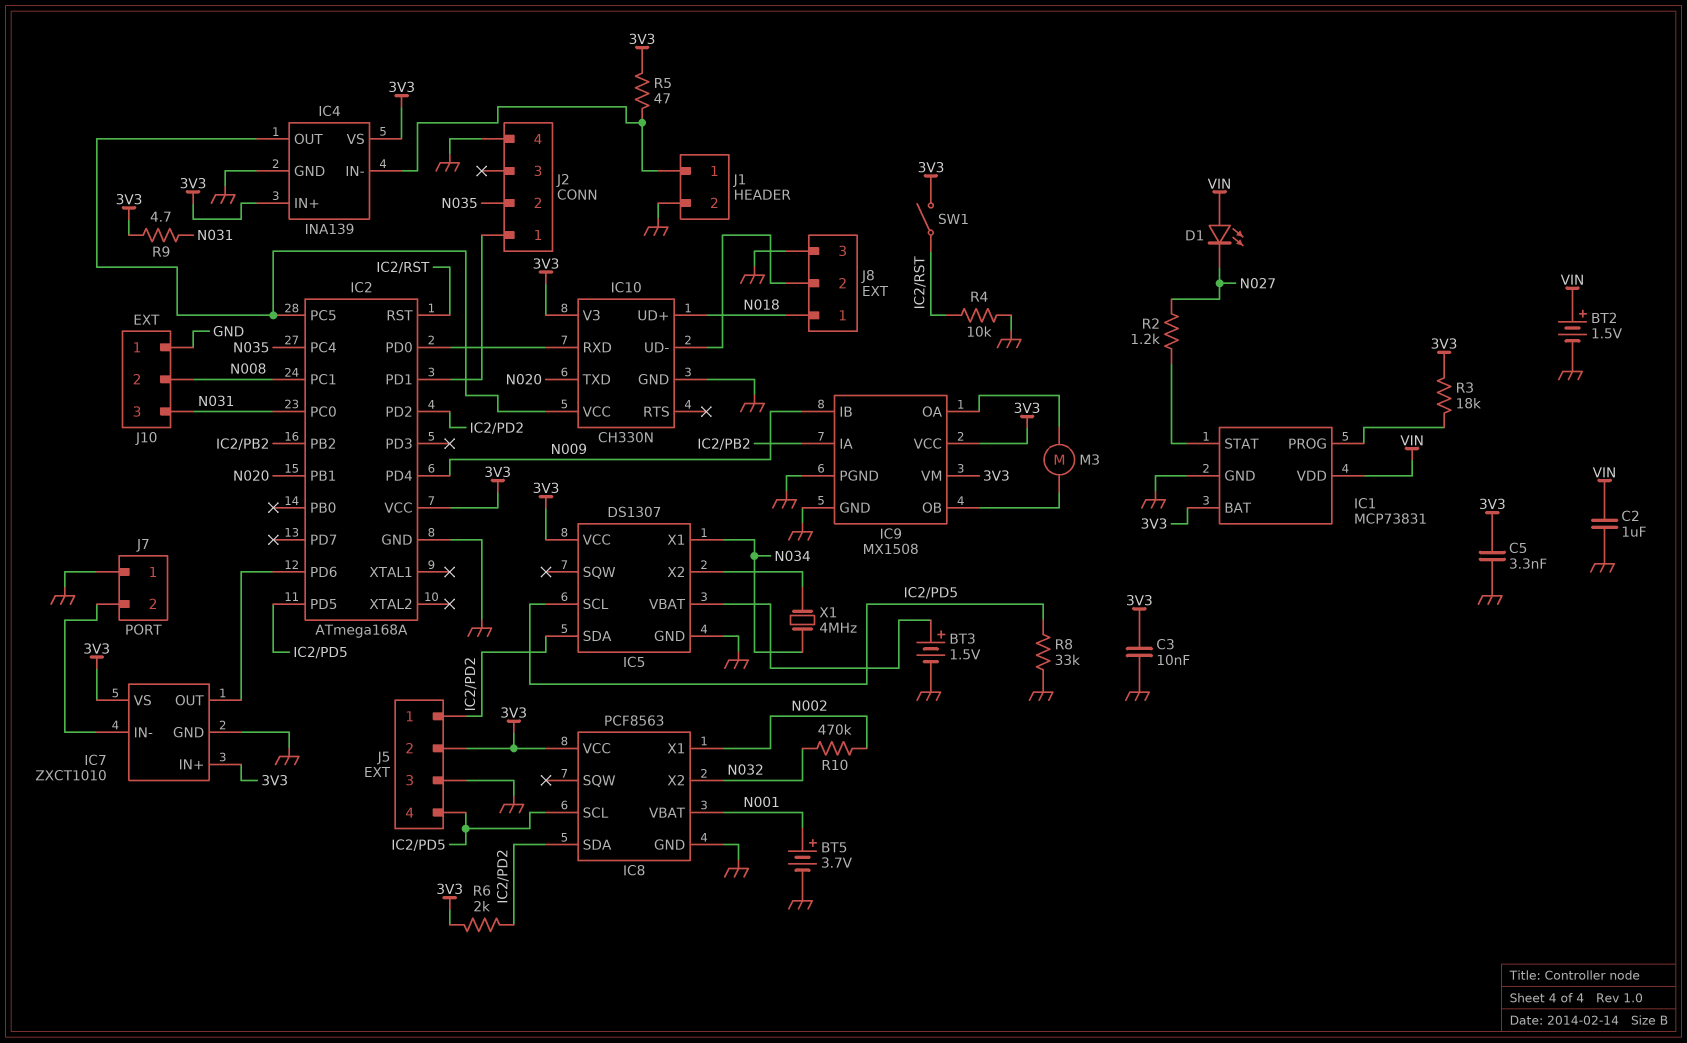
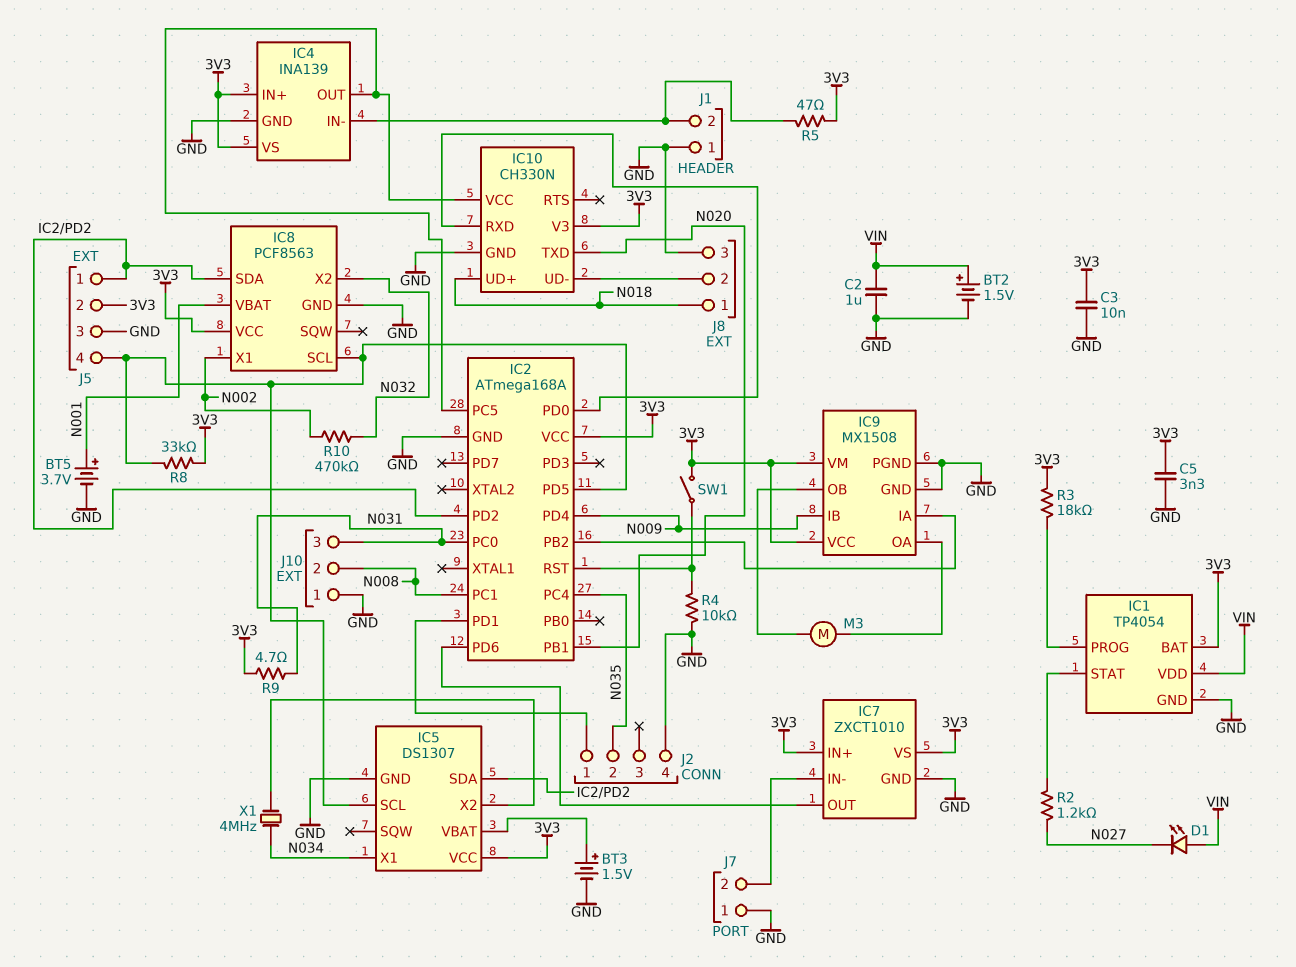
IC1: MCP73831 -> TP4054
J1 pin 1: IC4/IN- -> GND
J1 pin 2: GND -> IC4/IN-
R6: 2k (3V3, IC2/PD2) -> none
R8: 33k (GND, IC2/PD5) -> 33k (3V3, IC2/PD5)

